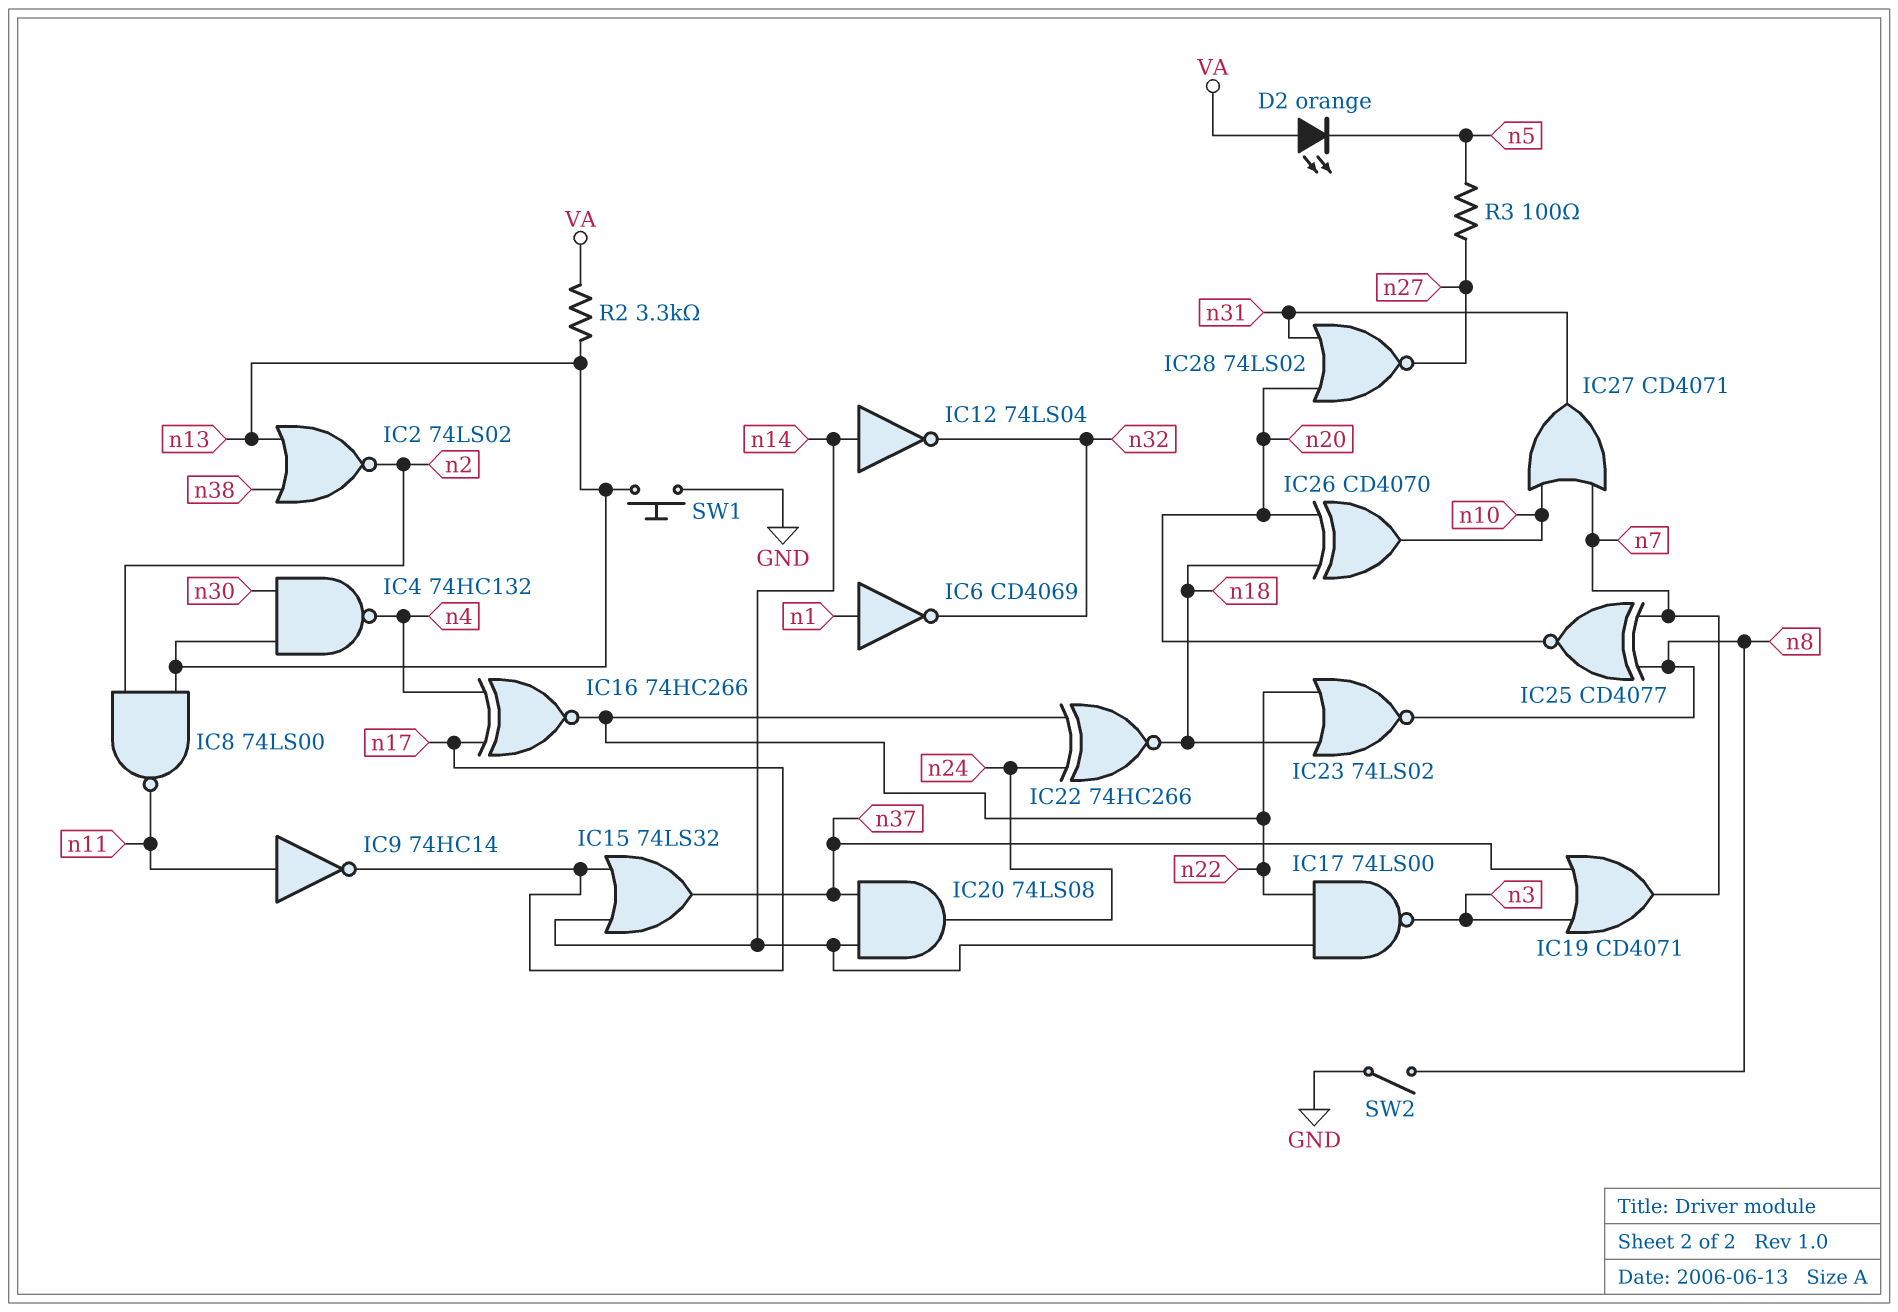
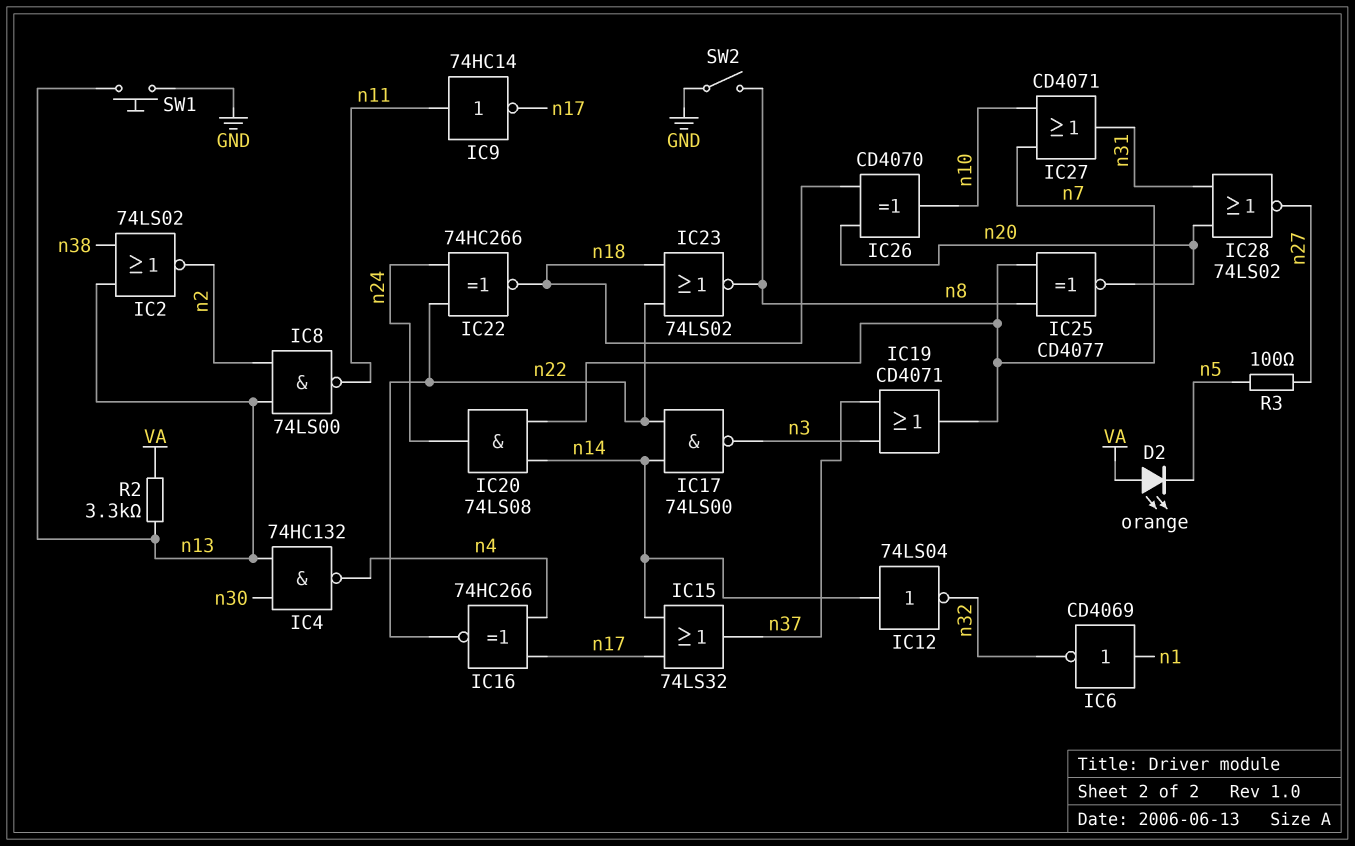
IC20: AND 74LS08 (in n14, in n37, out n24) -> AND 74LS08 (in n7, in n14, out n24)

